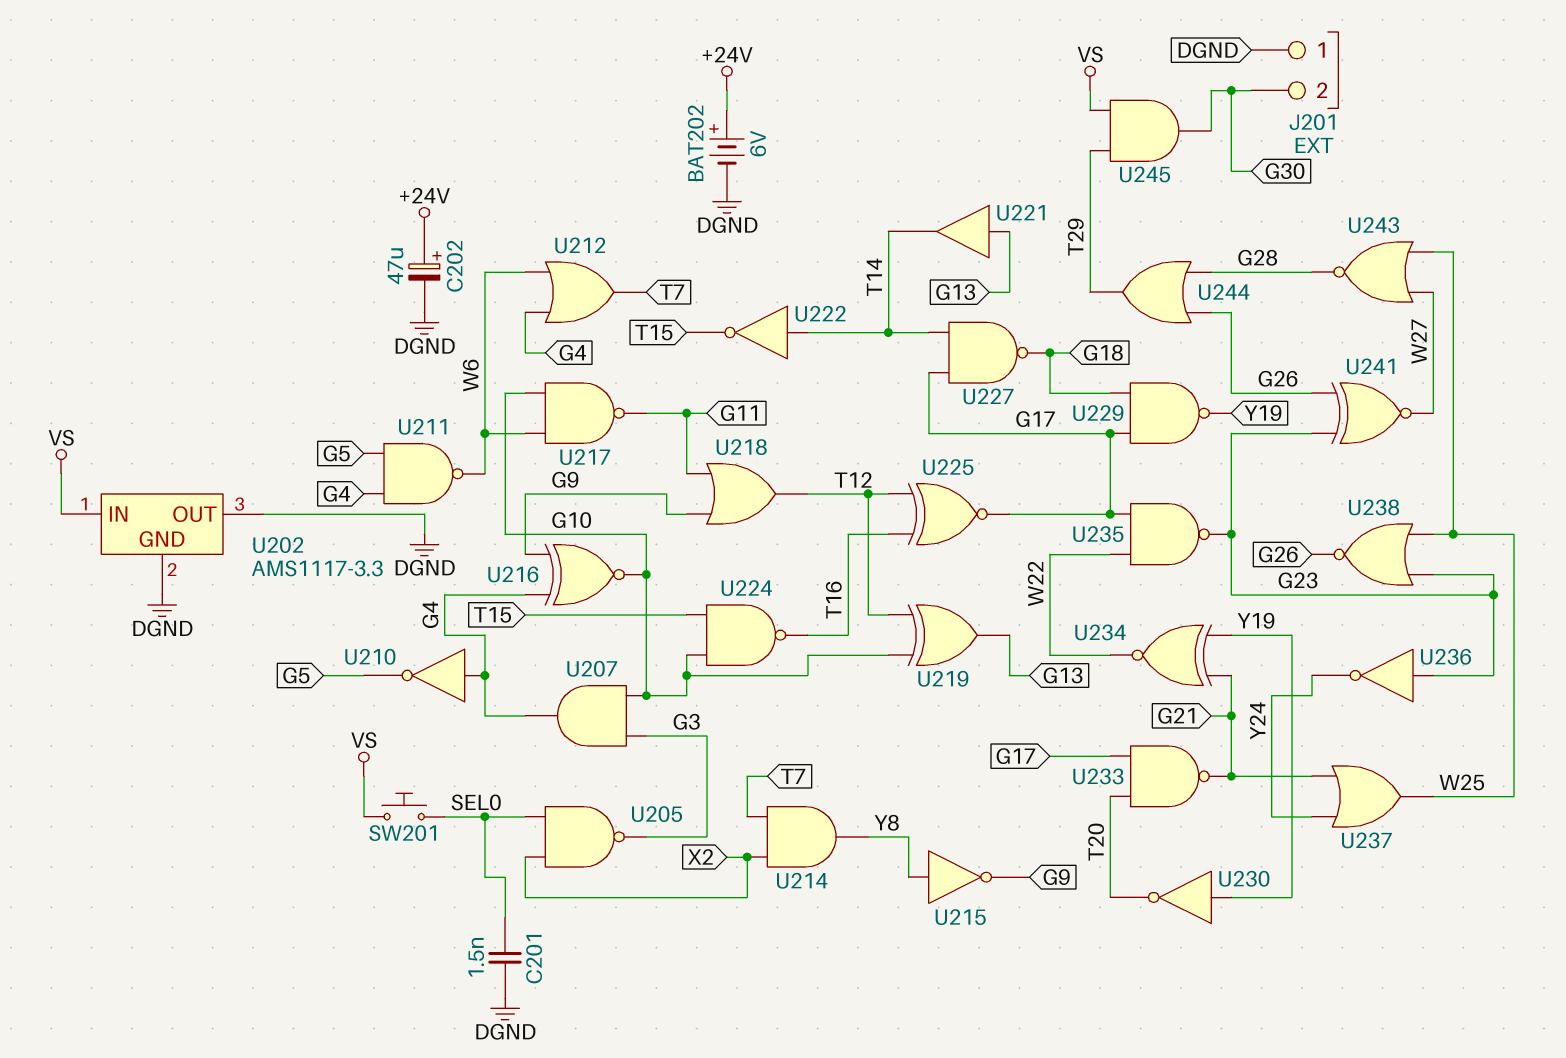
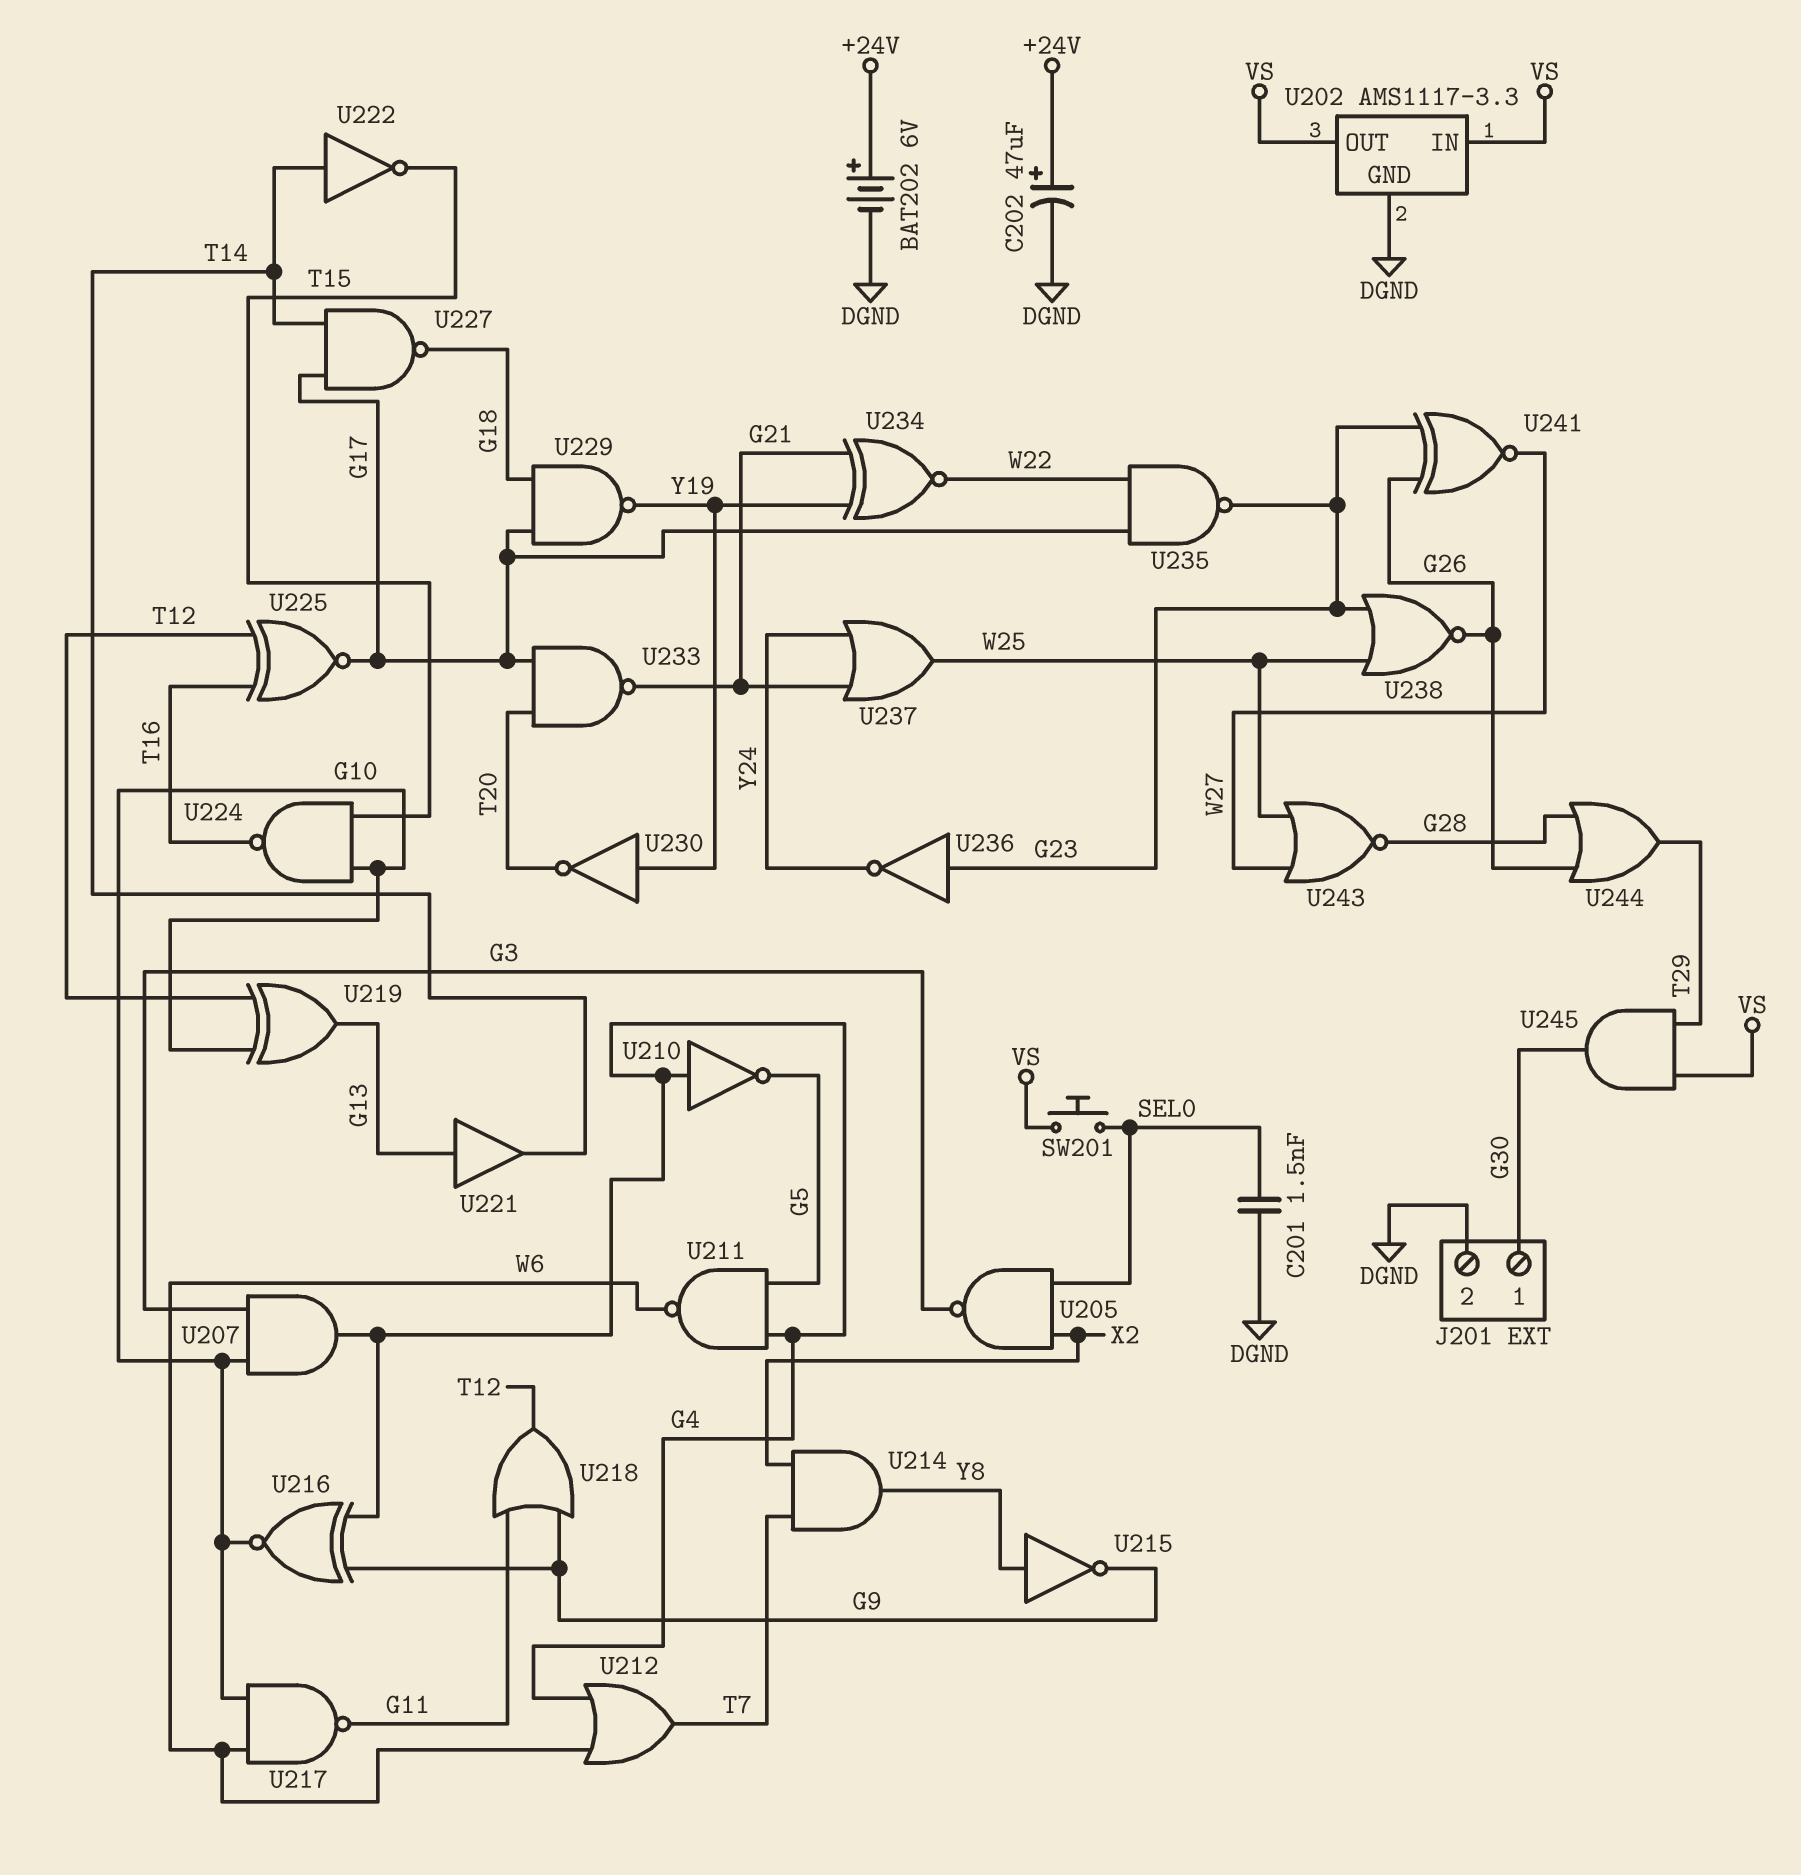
J201 pin 1: DGND -> G30
J201 pin 2: G30 -> DGND
U202 pin OUT: DGND -> VS

